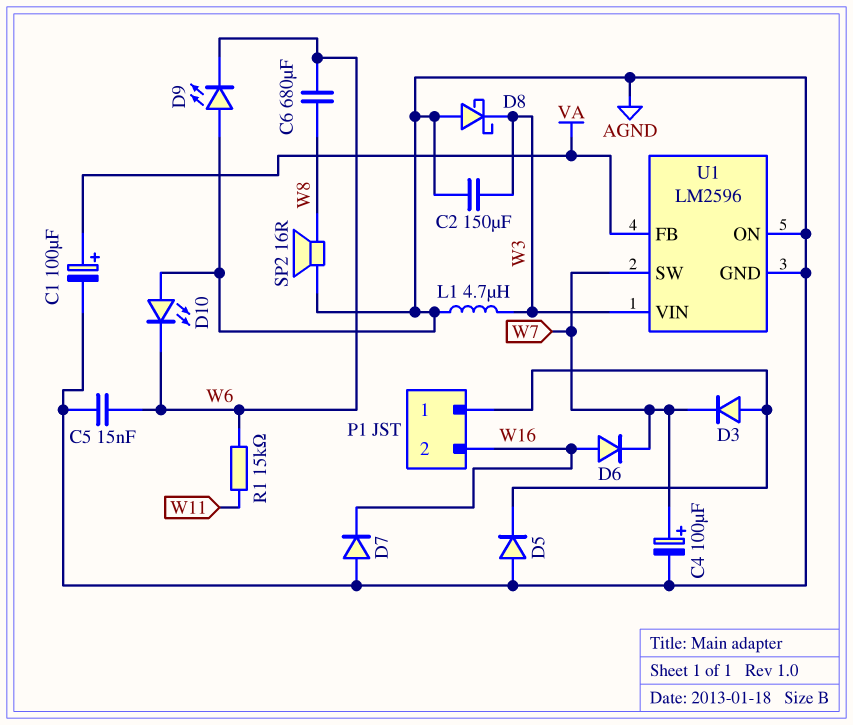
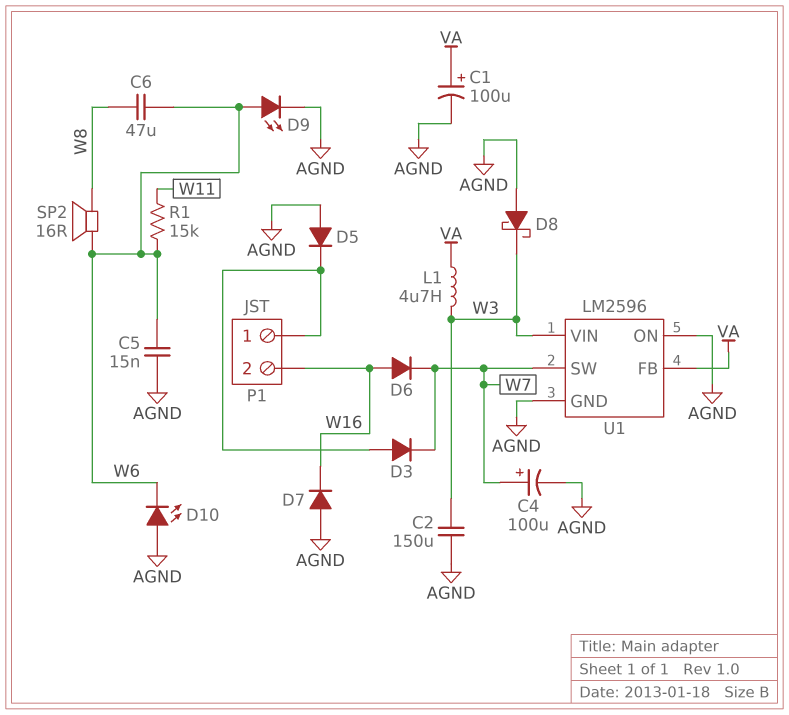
C6: 680uF (W6, W8) -> 47uF (W6, W8)
D9: LED (A AGND, K W6) -> LED (A W6, K AGND)
L1: 4.7uH (AGND, W3) -> 4.7uH (VA, W3)
SP2: speaker 16R (AGND, W8) -> speaker 16R (W6, W8)

